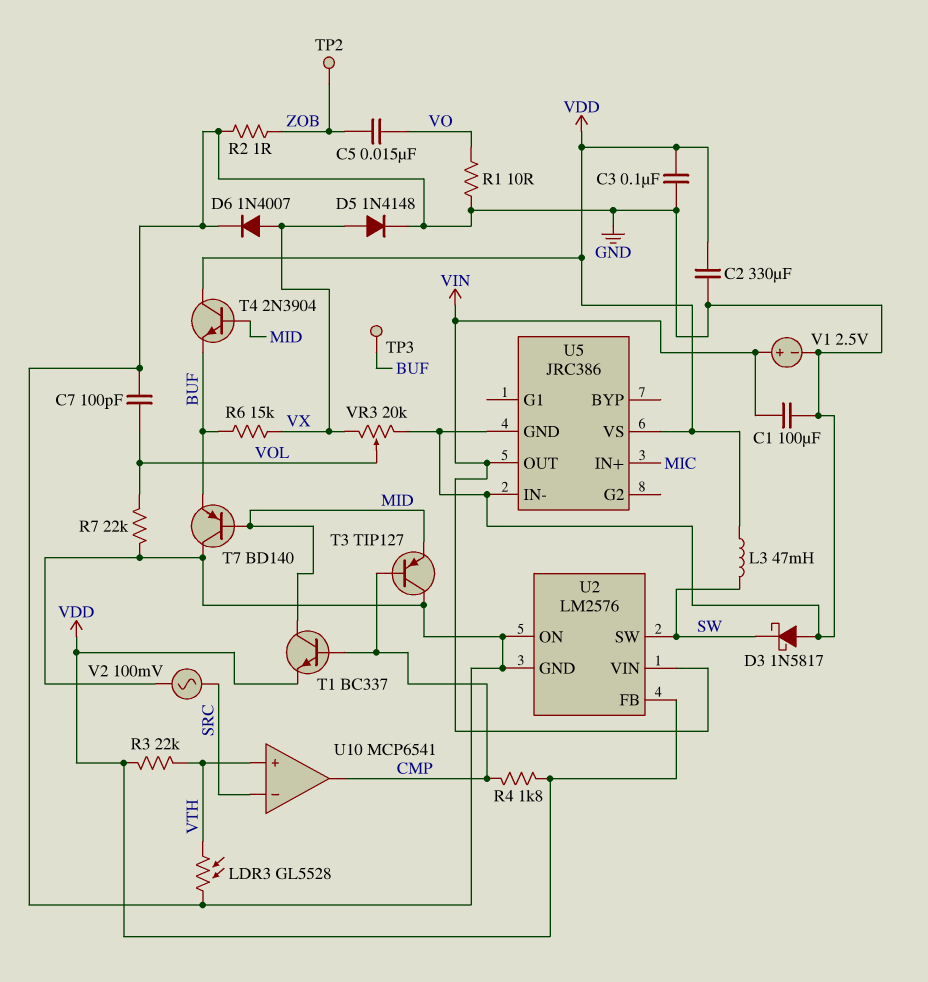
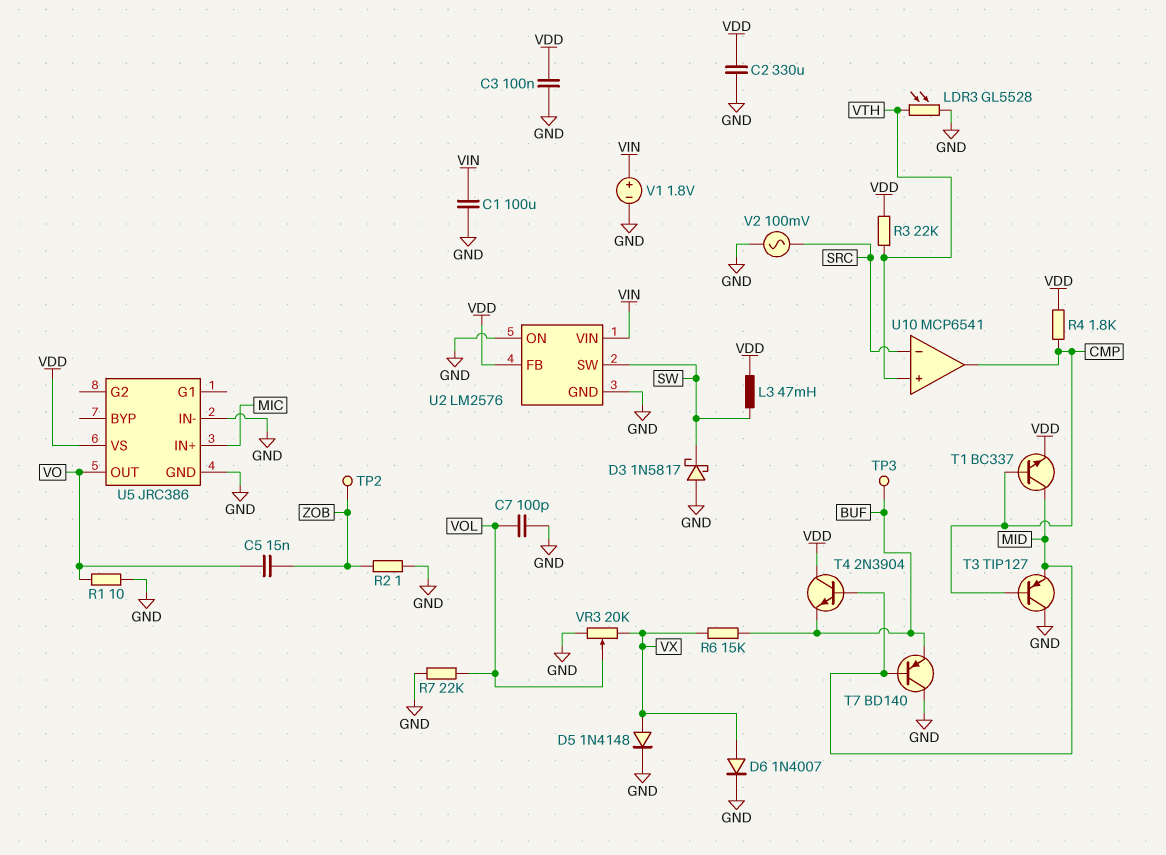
U5 pin OUT: VIN -> VO
V1: 2.5V (plus VIN, minus GND) -> 1.8V (plus VIN, minus GND)

